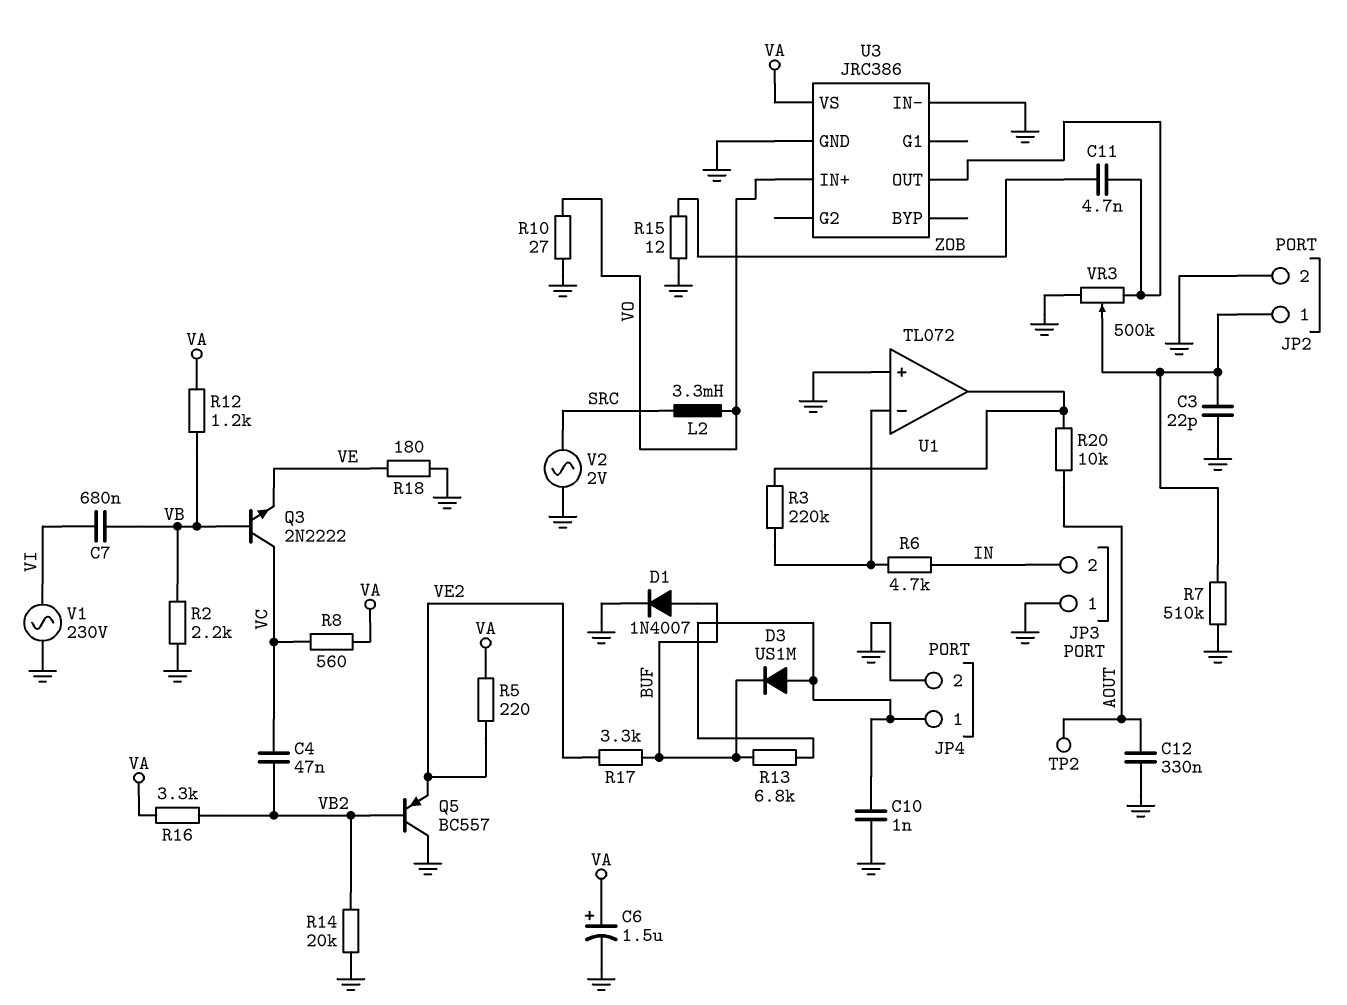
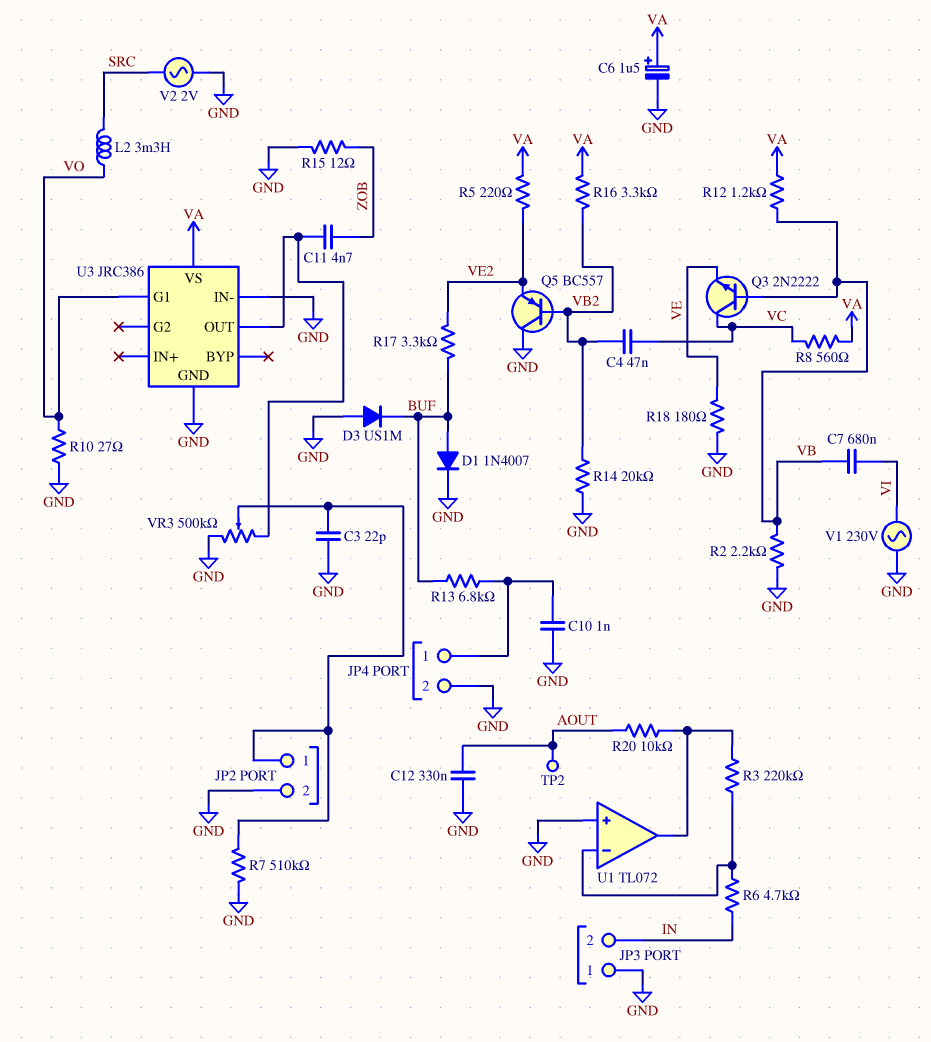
D3: diode US1M (A JP4/1, K BUF) -> diode US1M (A GND, K BUF)
U3 pin G1: none -> VO
U3 pin IN+: VO -> none

